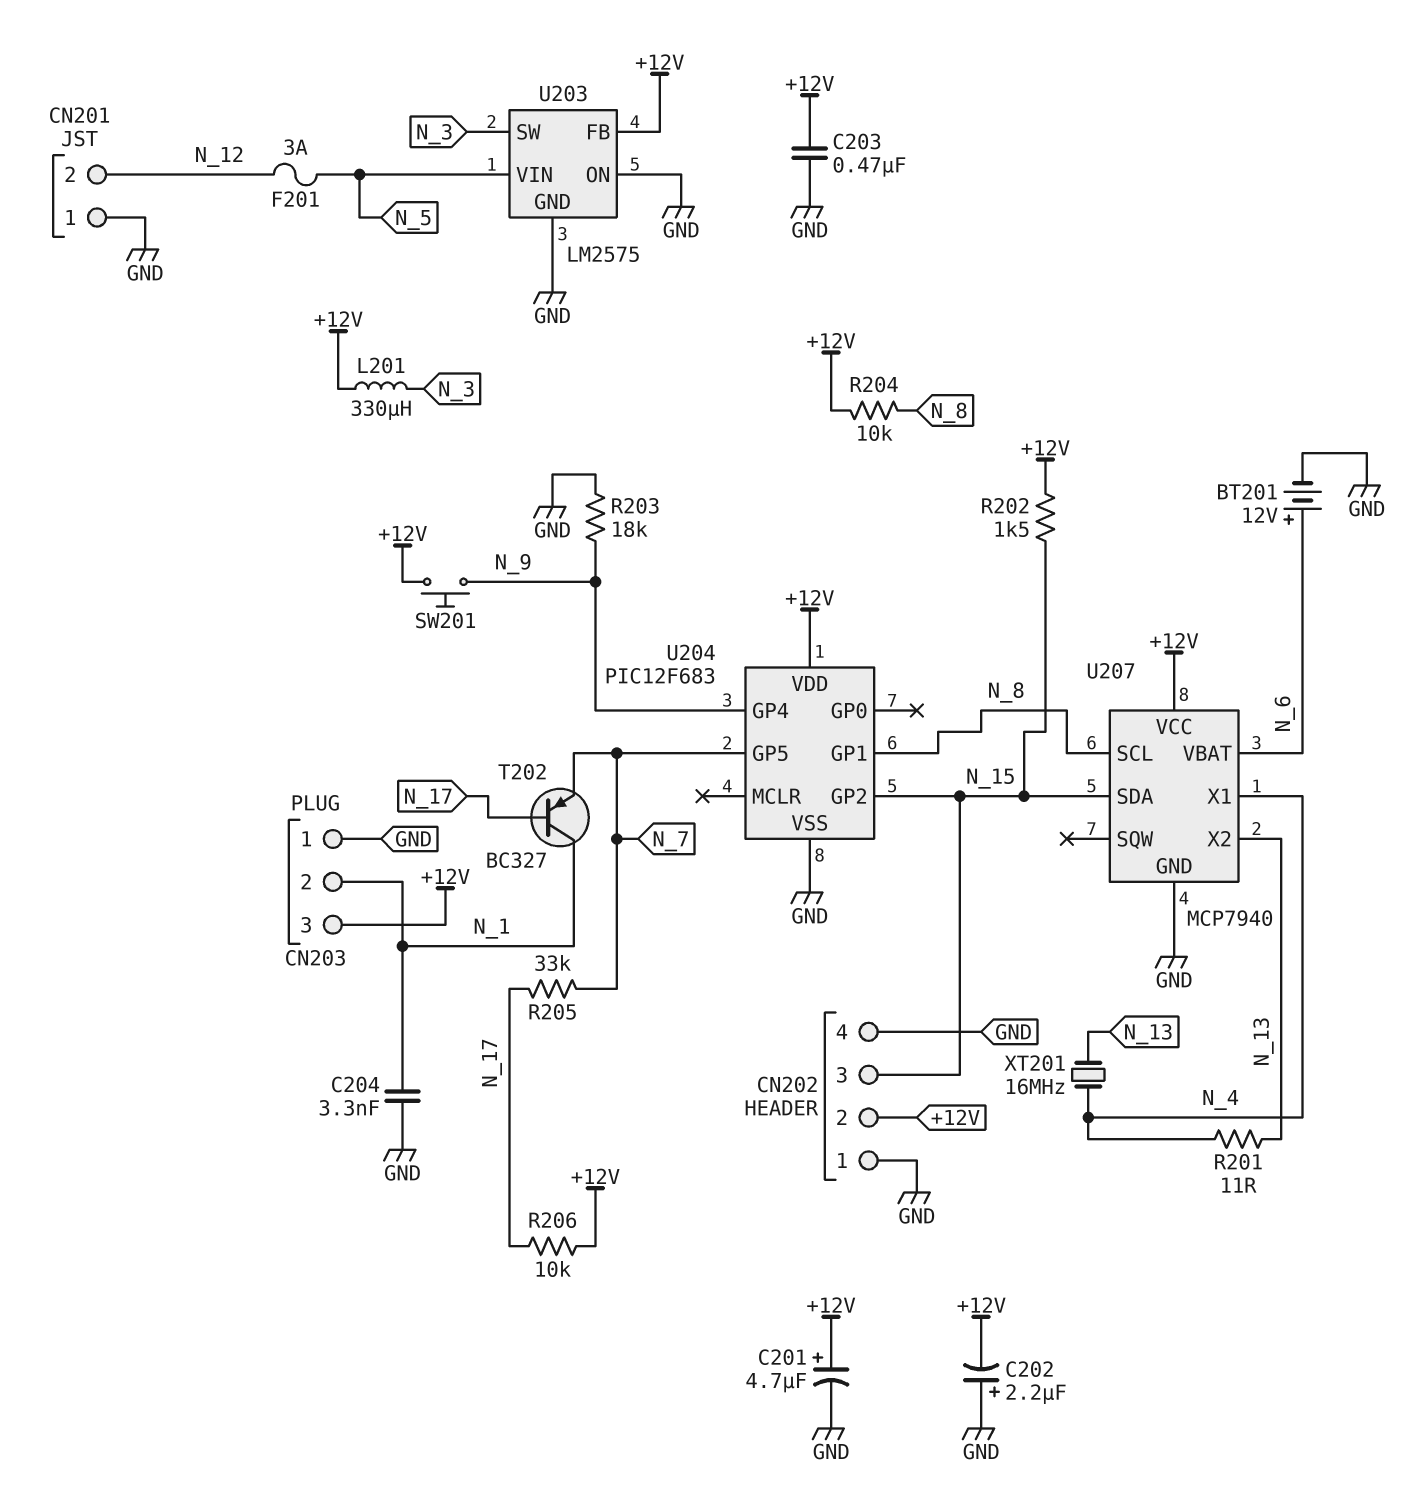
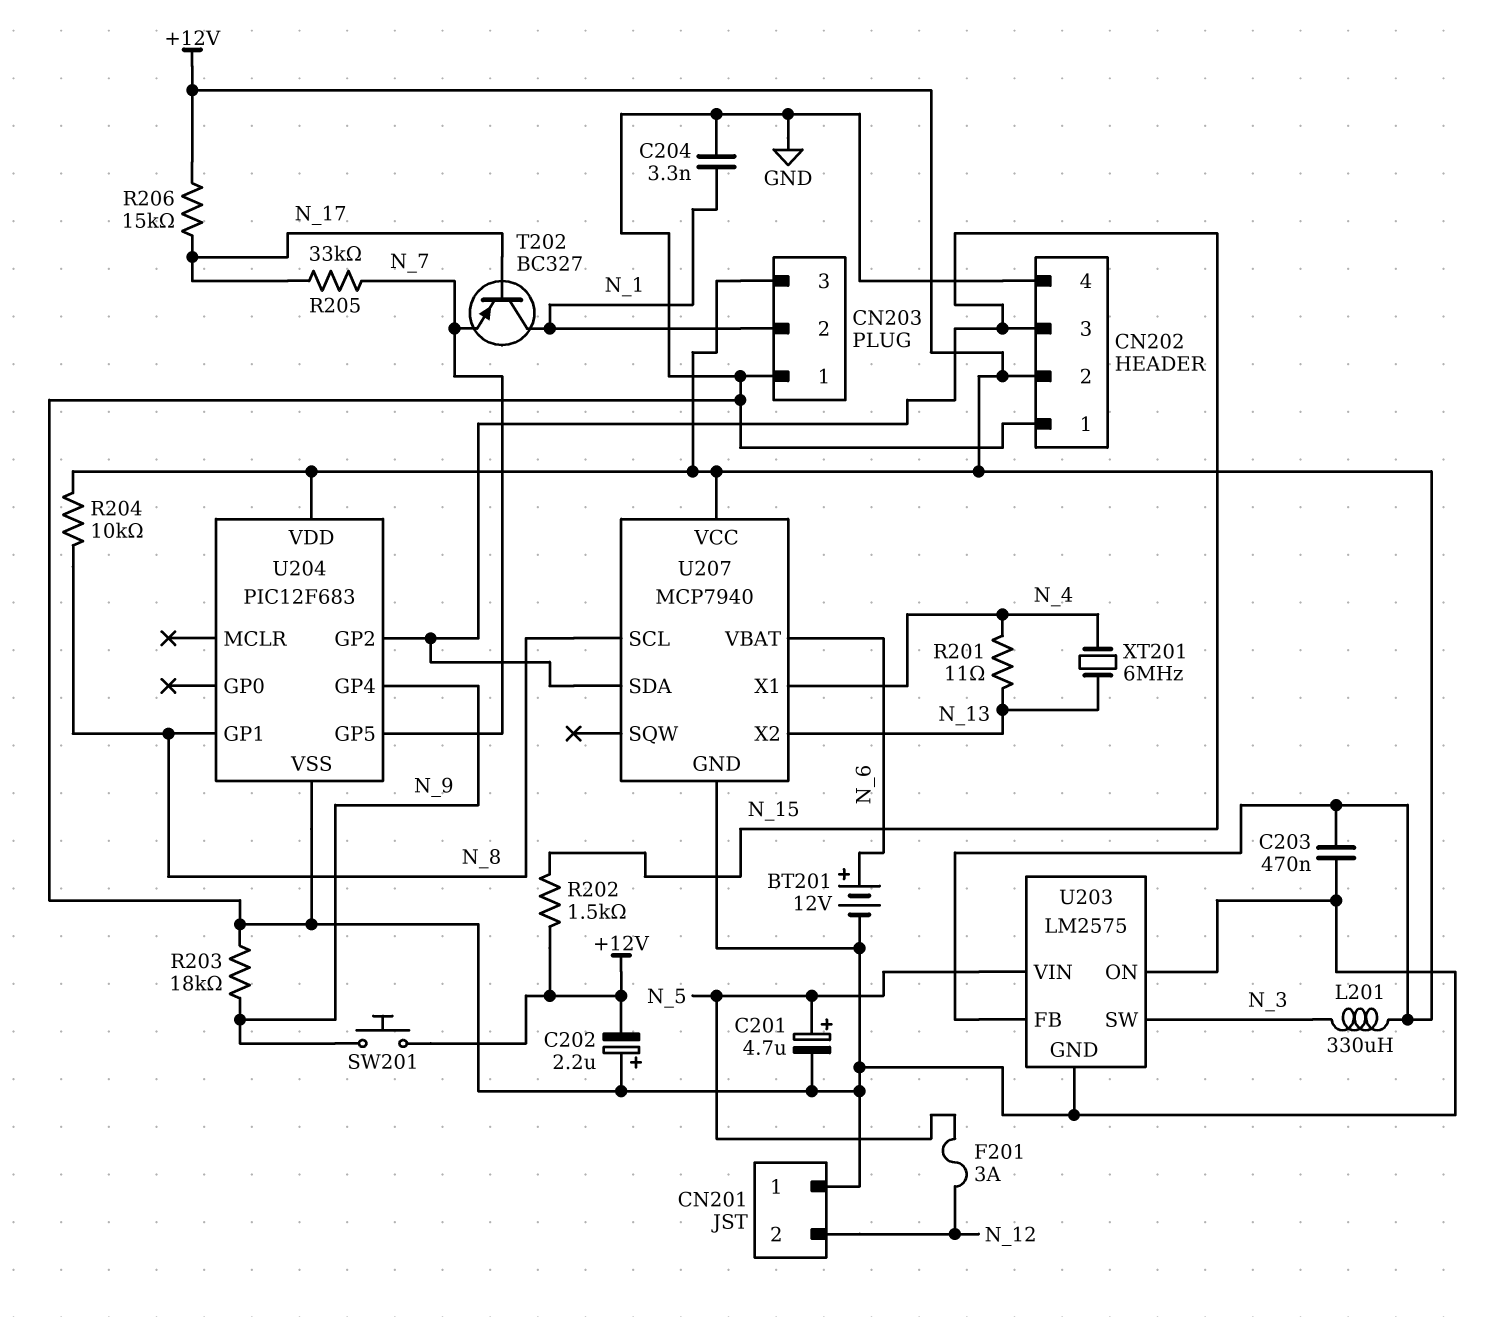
C201: 4.7uF (plus +12V, minus GND) -> 4.7uF (plus N_5, minus GND)
R206: 10k (+12V, N_17) -> 15k (+12V, N_17)
XT201: 16MHz (N_4, N_13) -> 6MHz (N_4, N_13)

